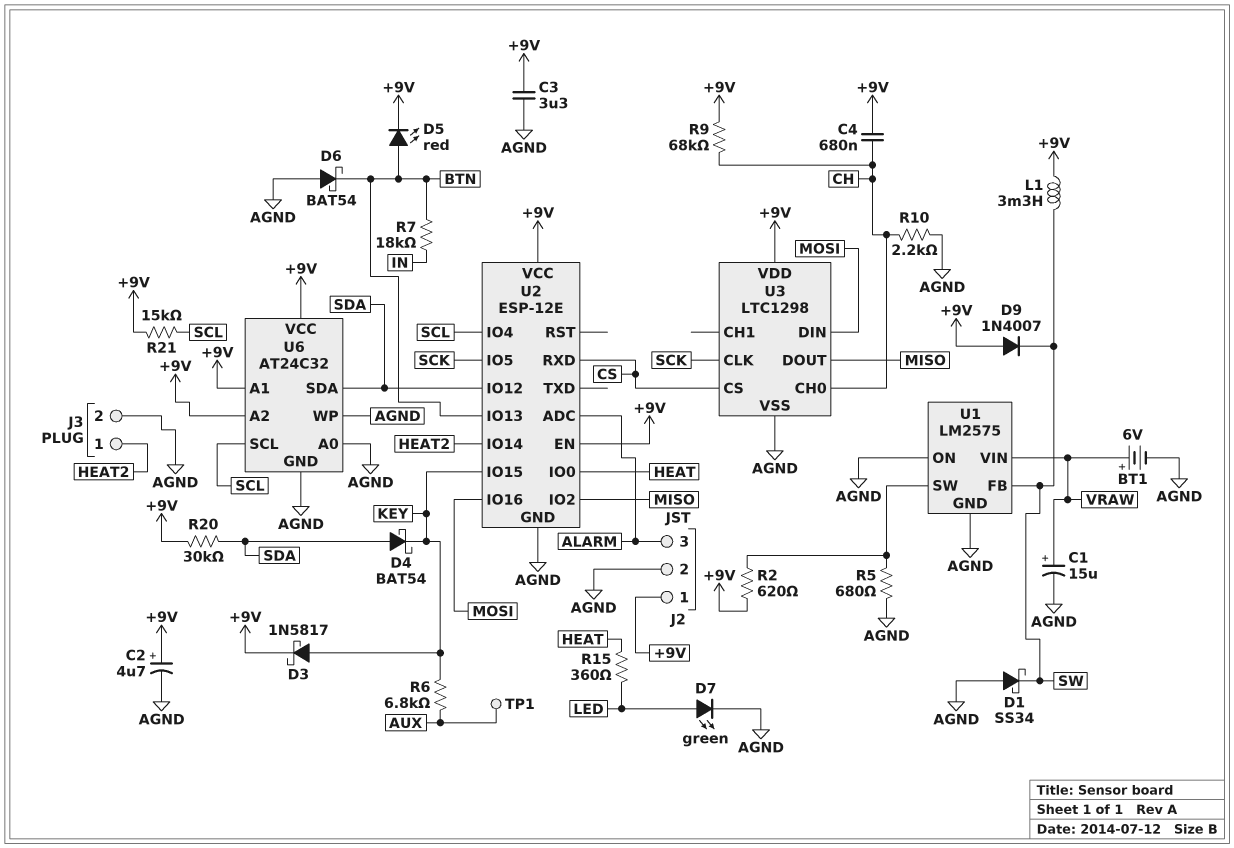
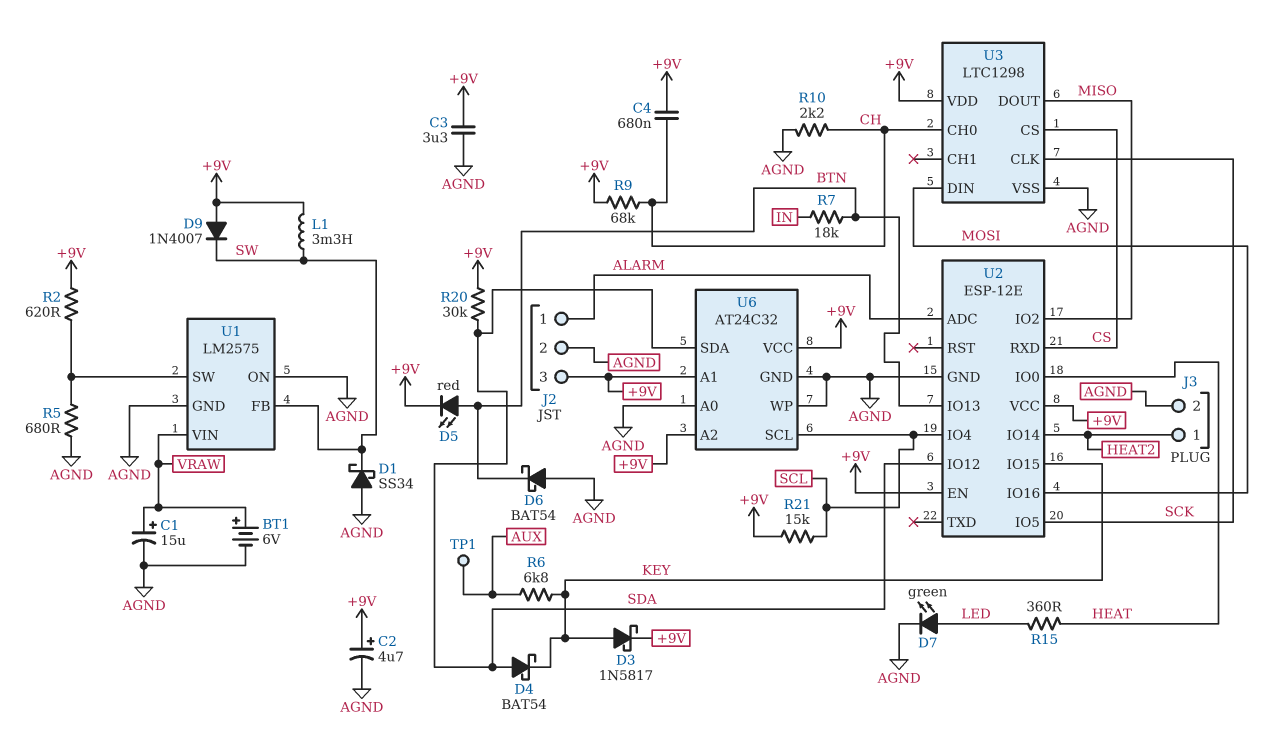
J2 pin 1: +9V -> ALARM
J2 pin 3: ALARM -> +9V

